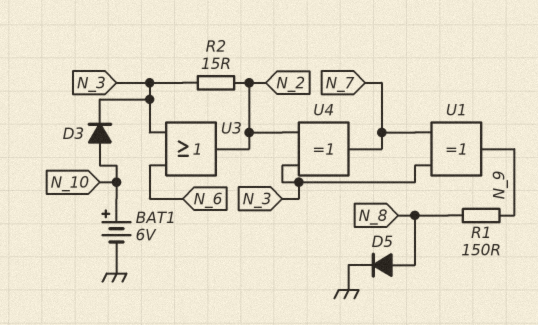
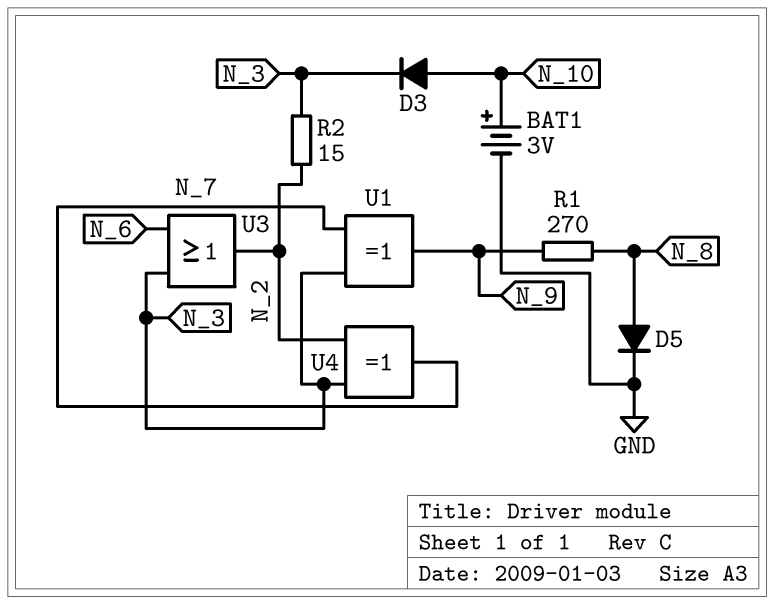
BAT1: 6V (plus N_10, minus GND) -> 3V (plus N_10, minus GND)
R1: 150 (N_8, N_9) -> 270 (N_8, N_9)

